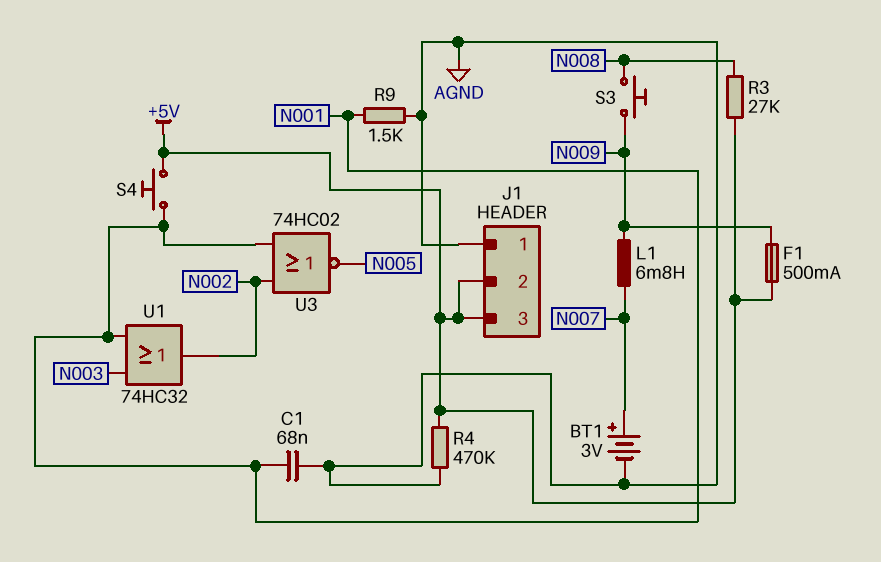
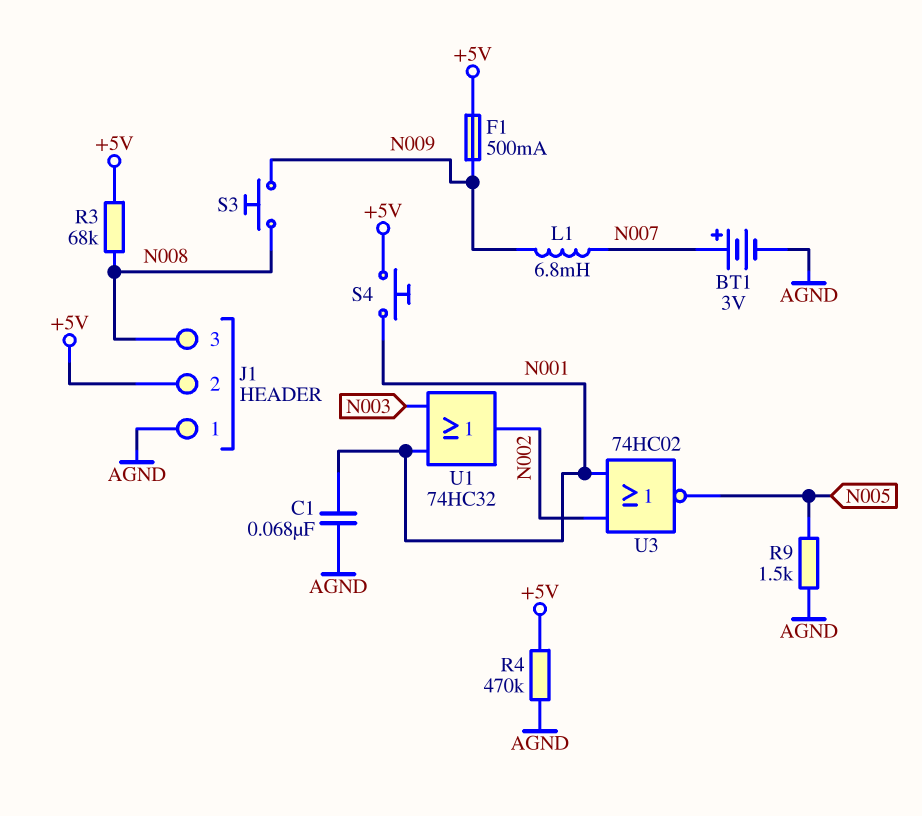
J1 pin 3: +5V -> N008
R3: 27k (+5V, N008) -> 68k (+5V, N008)
R9: 1.5k (AGND, N001) -> 1.5k (AGND, N005)

